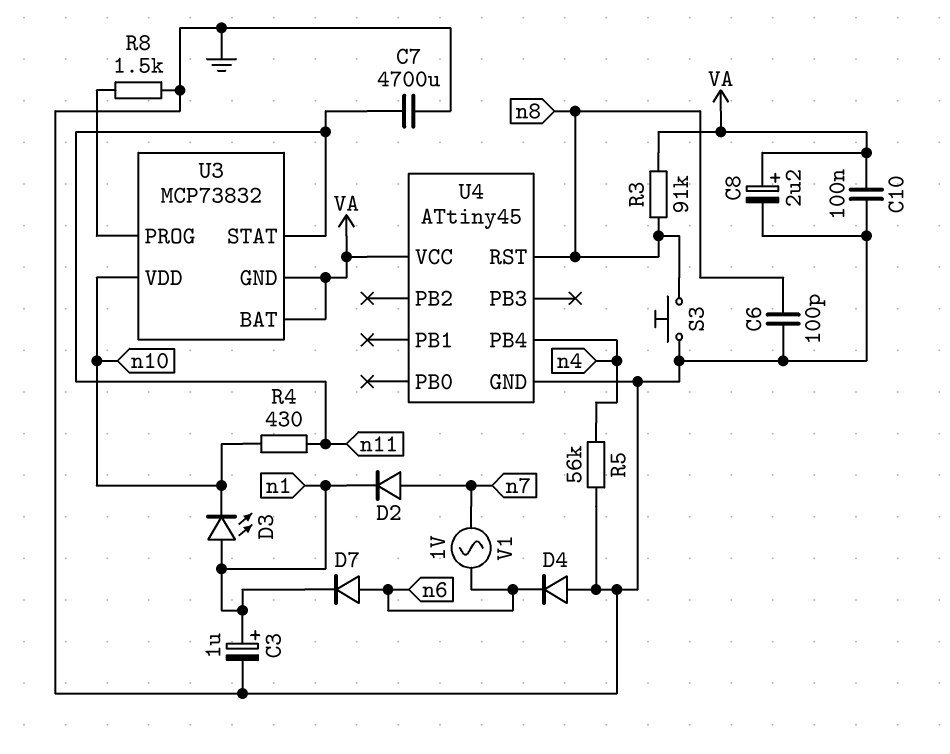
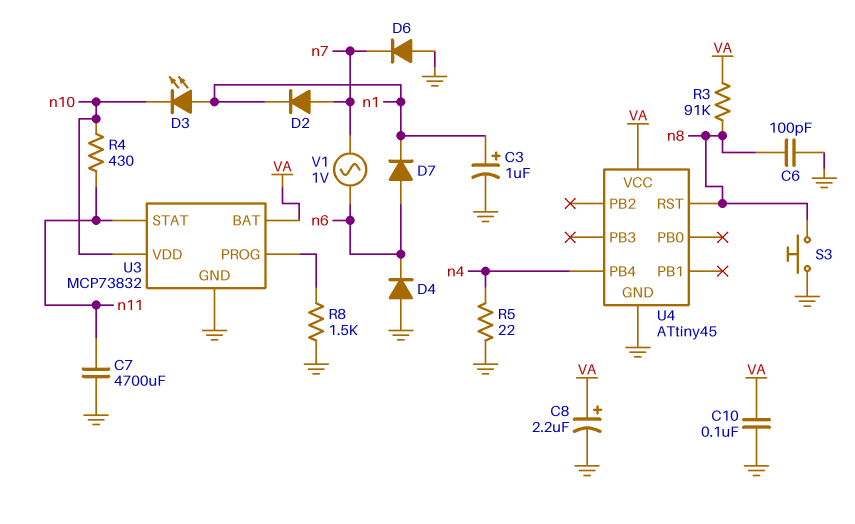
D6: none -> diode (A GND, K n7)
R5: 56k (GND, n4) -> 22 (GND, n4)
U3 pin GND: VA -> GND

